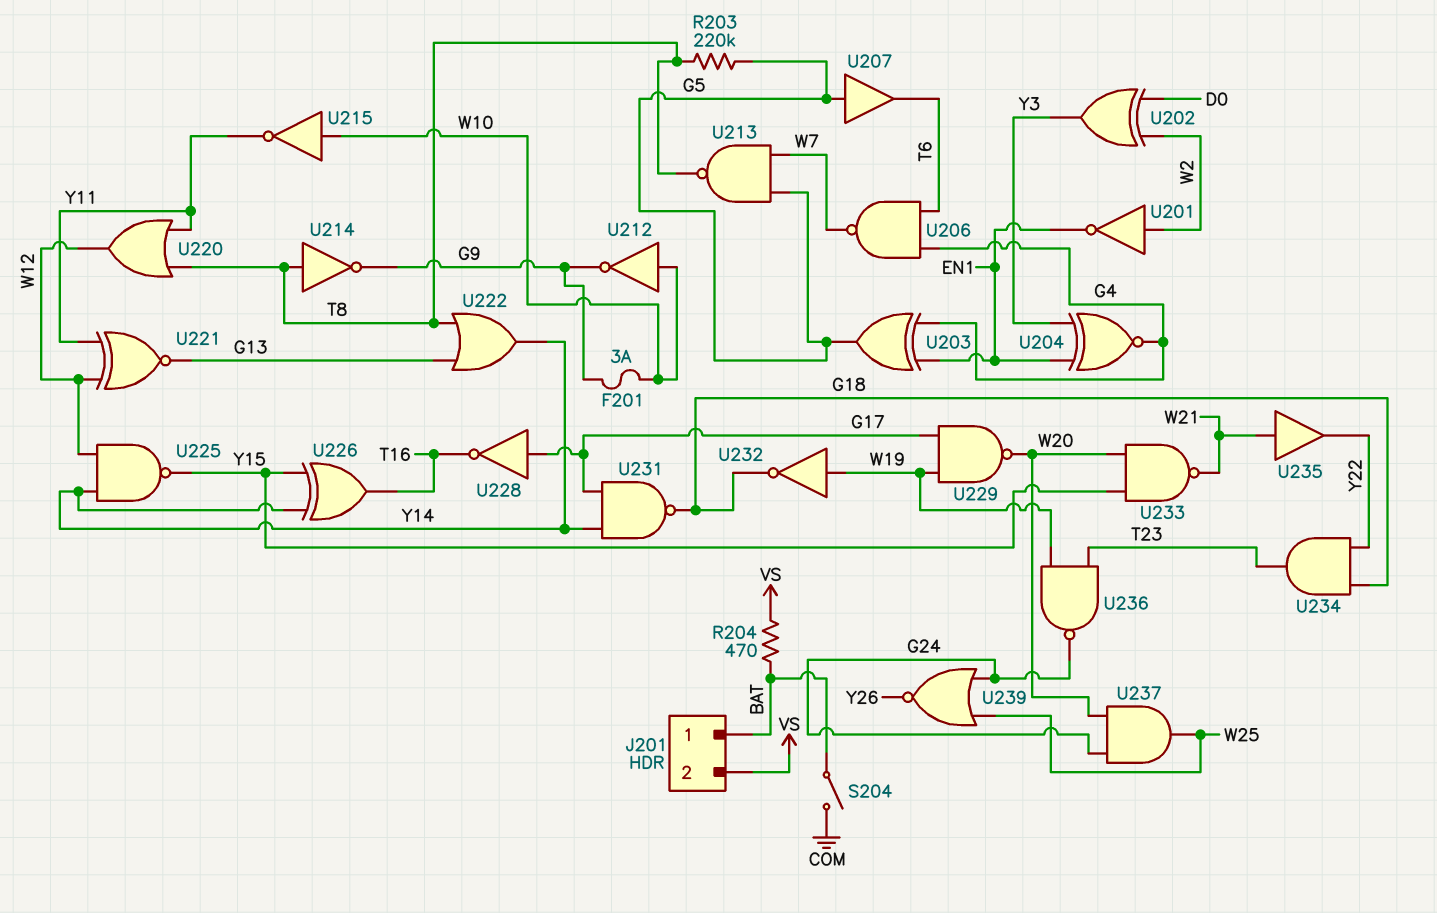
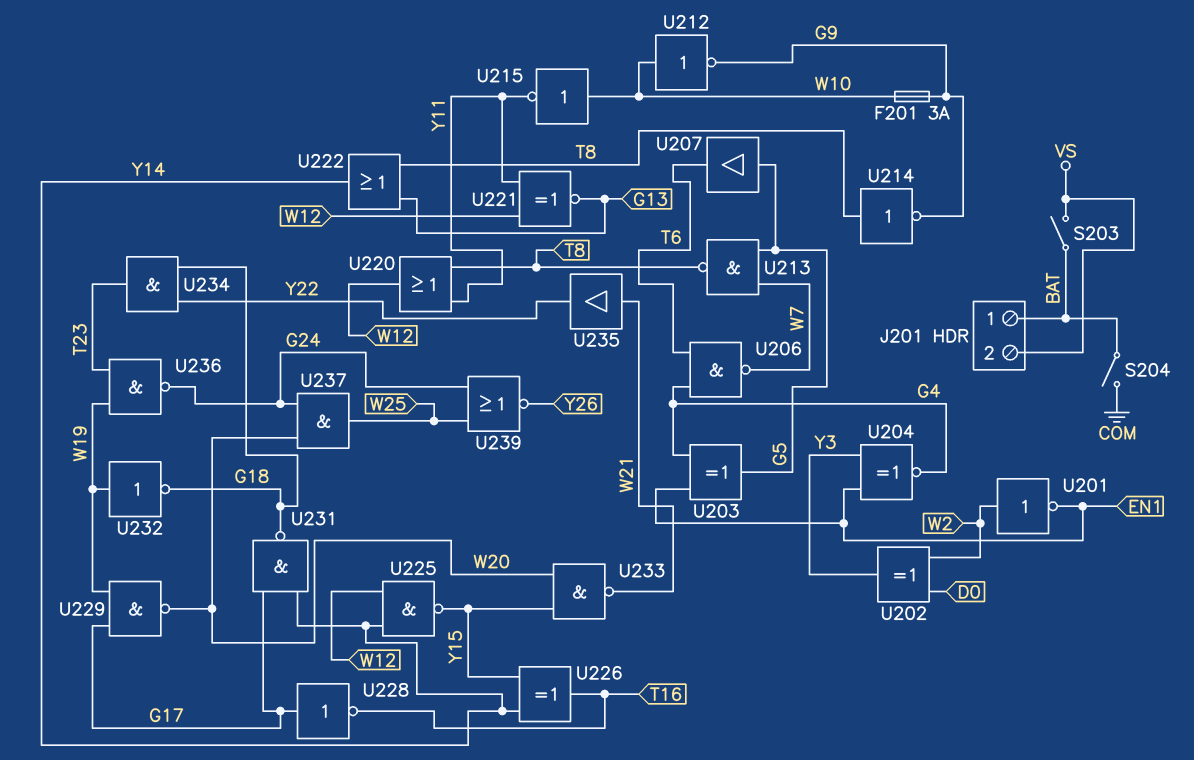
R203: 220k (G5, T8) -> none
R204: 470 (BAT, VS) -> none
S203: none -> switch (BAT, VS)

